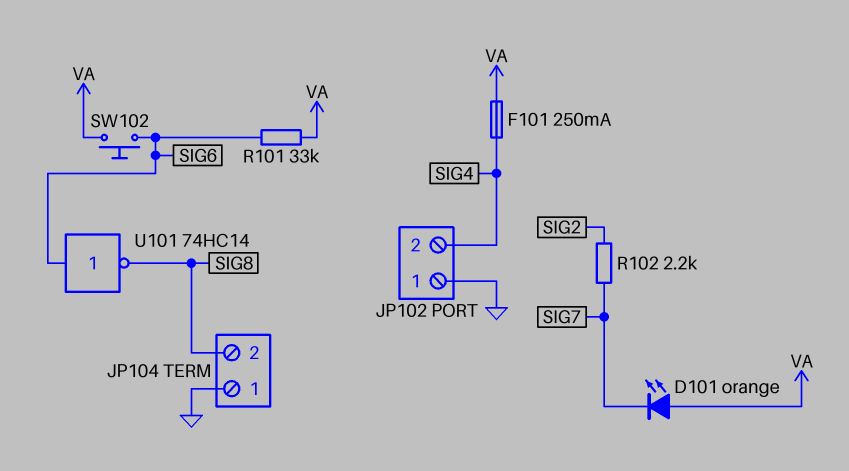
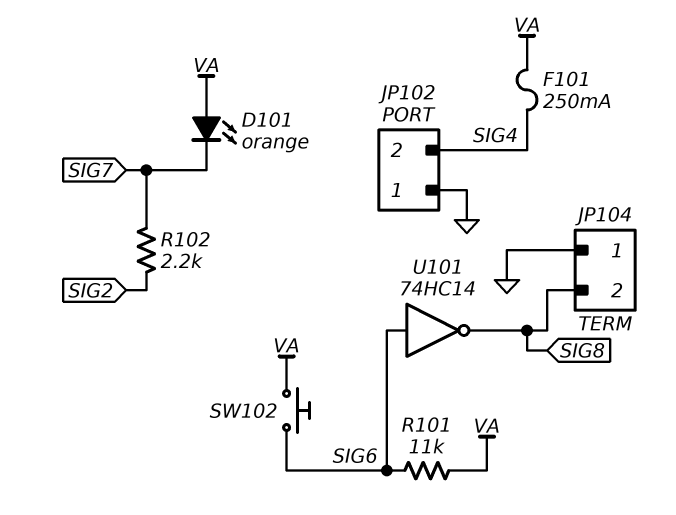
R101: 33k (SIG6, VA) -> 11k (SIG6, VA)

